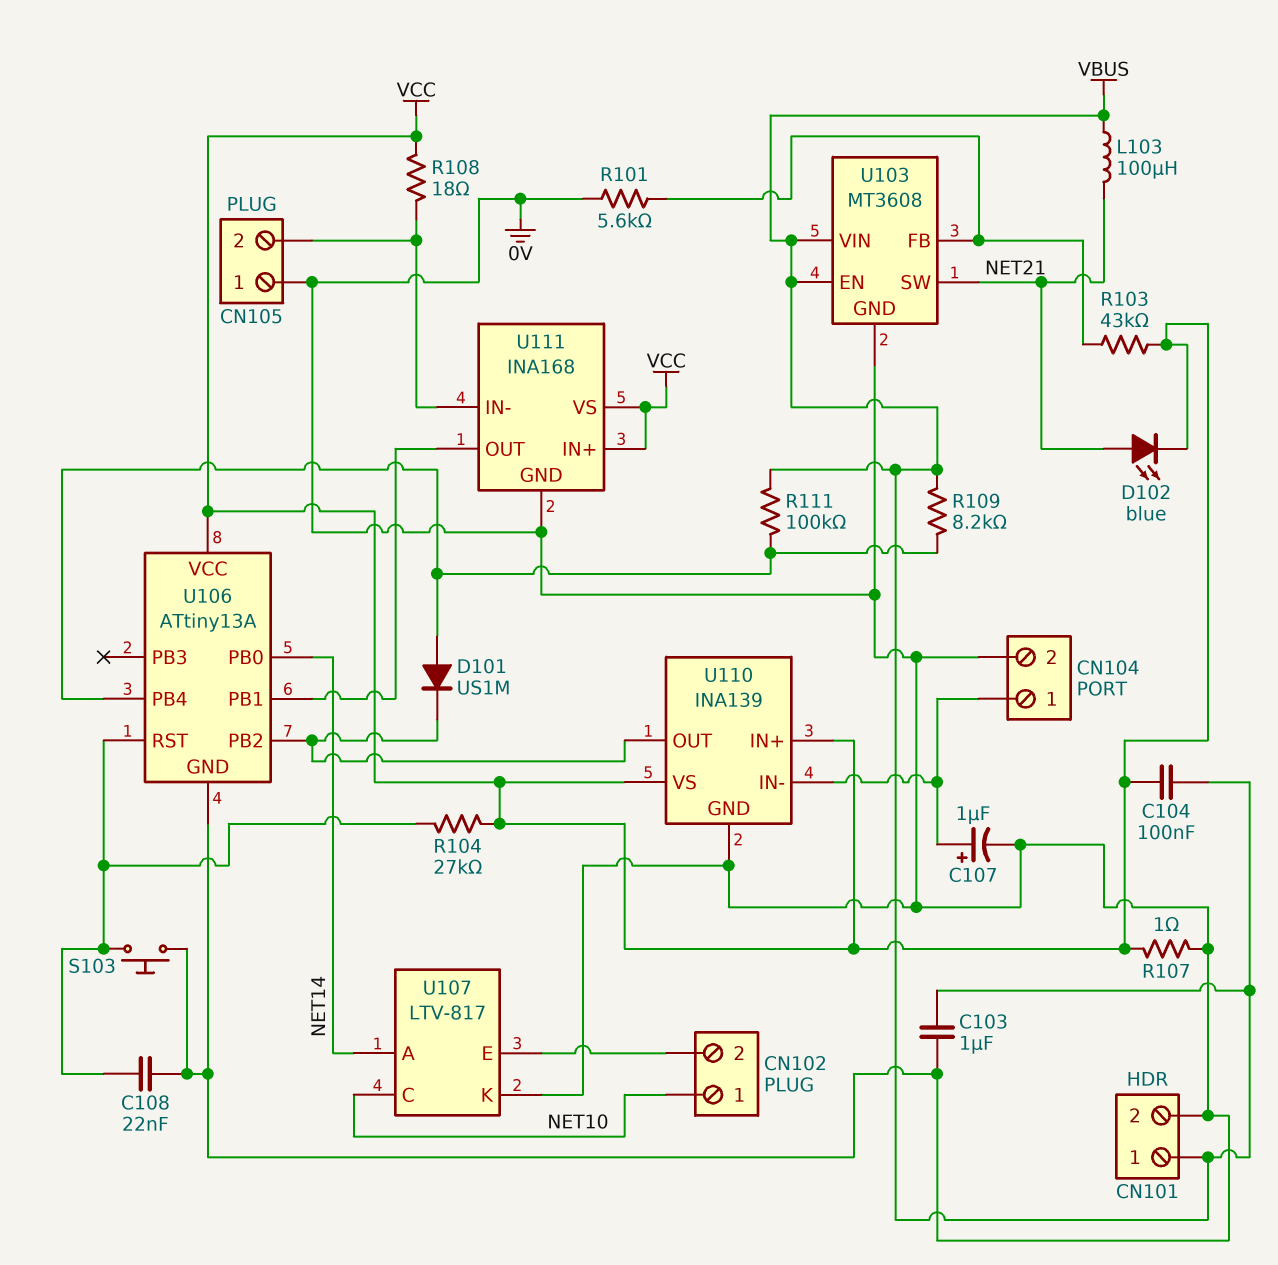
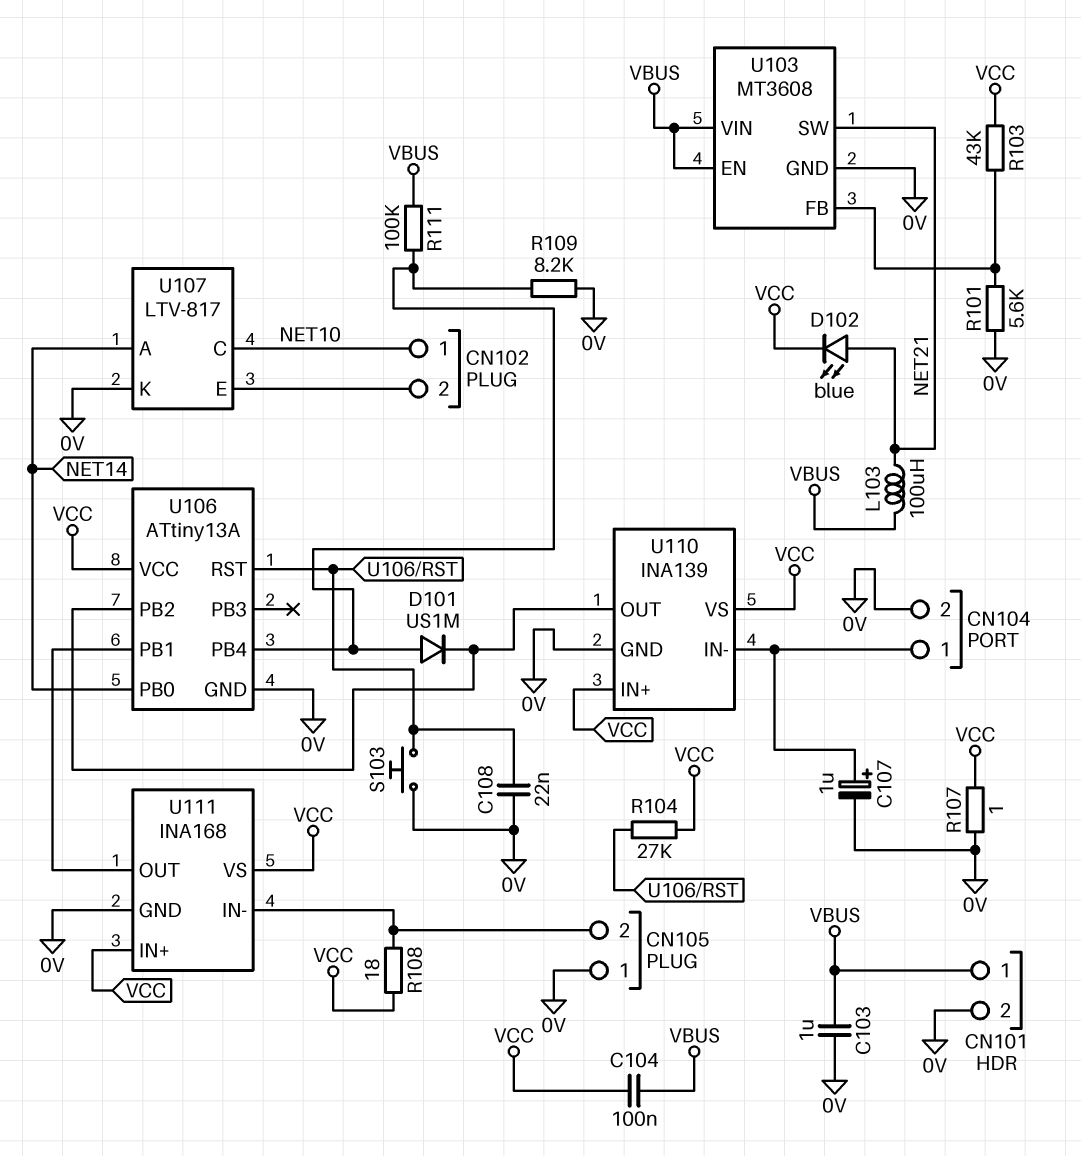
R109: 8.2k (U106/PB4, VBUS) -> 8.2k (0V, U106/PB4)

